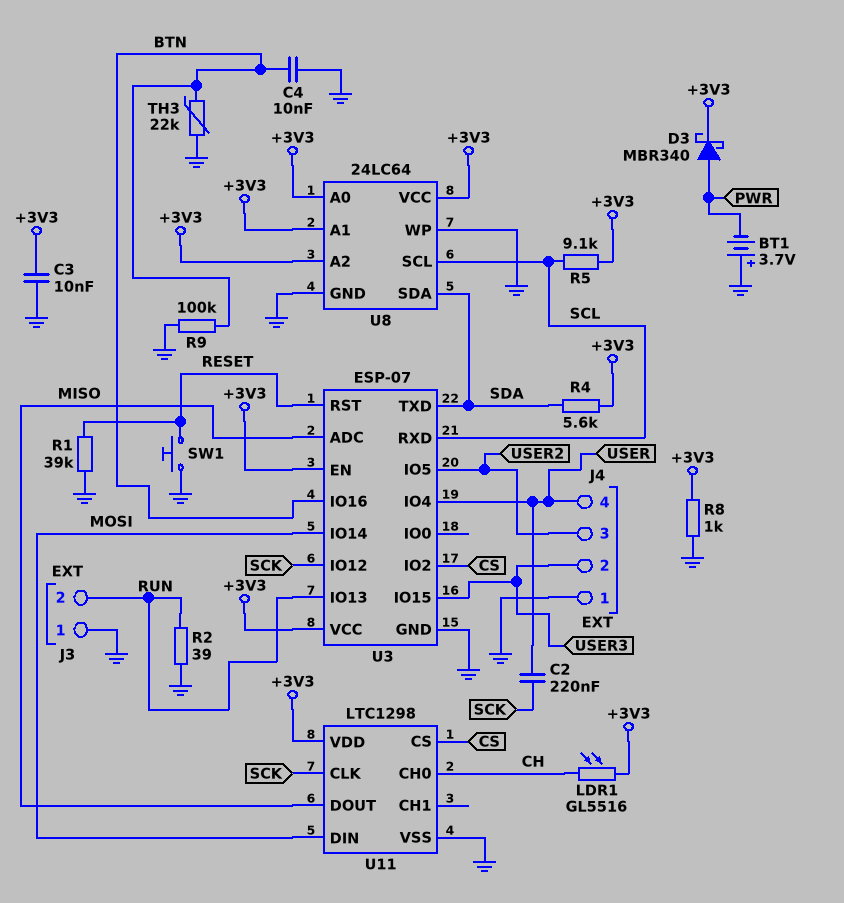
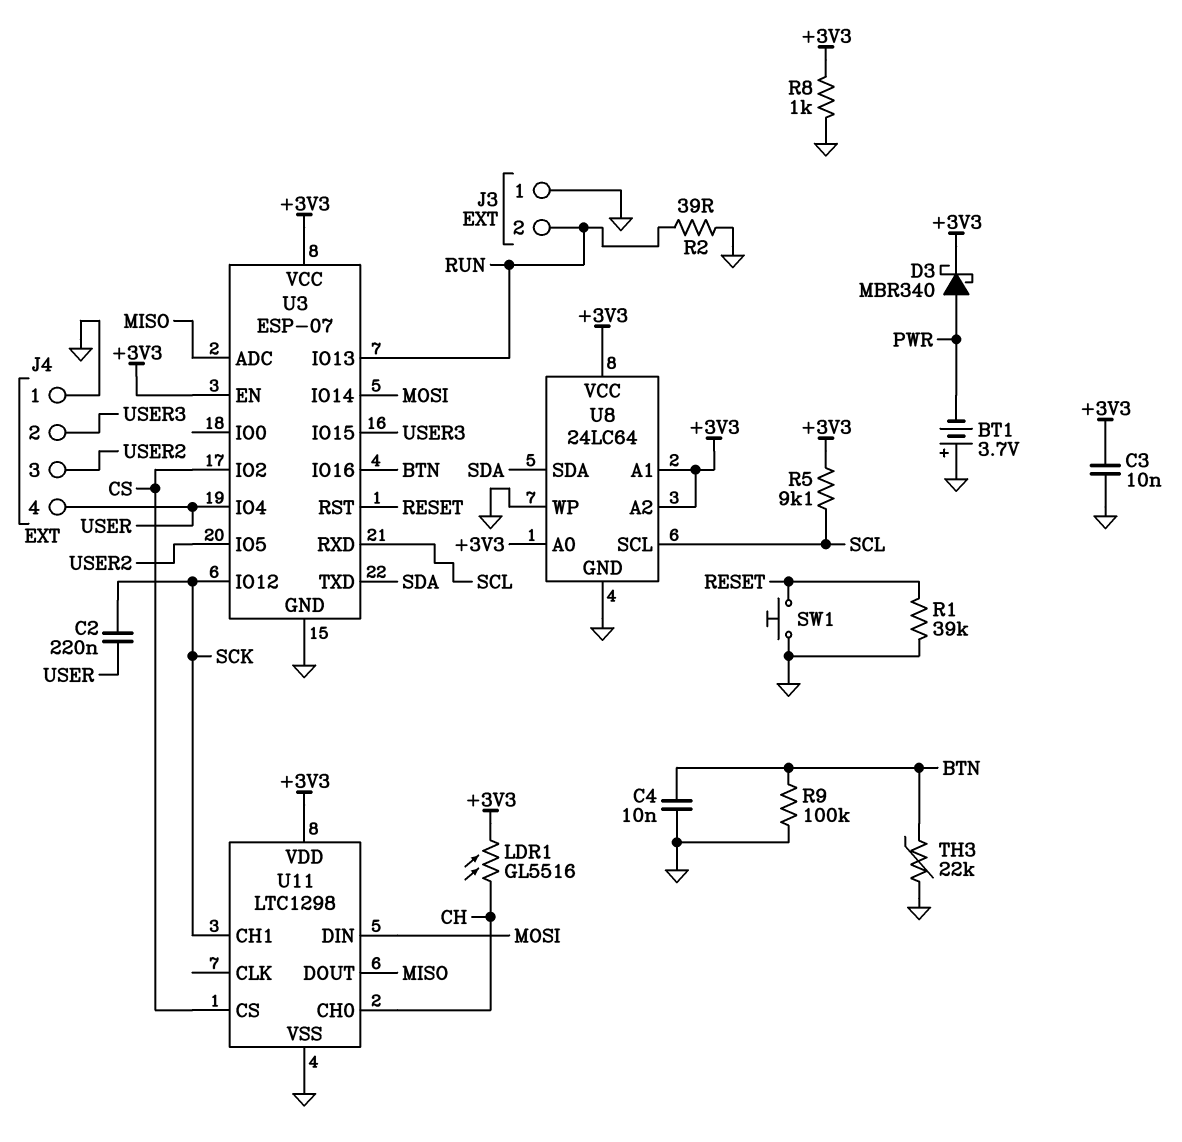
R4: 5.6k (+3V3, SDA) -> none
U11 pin CH1: none -> SCK
U11 pin CLK: SCK -> none

